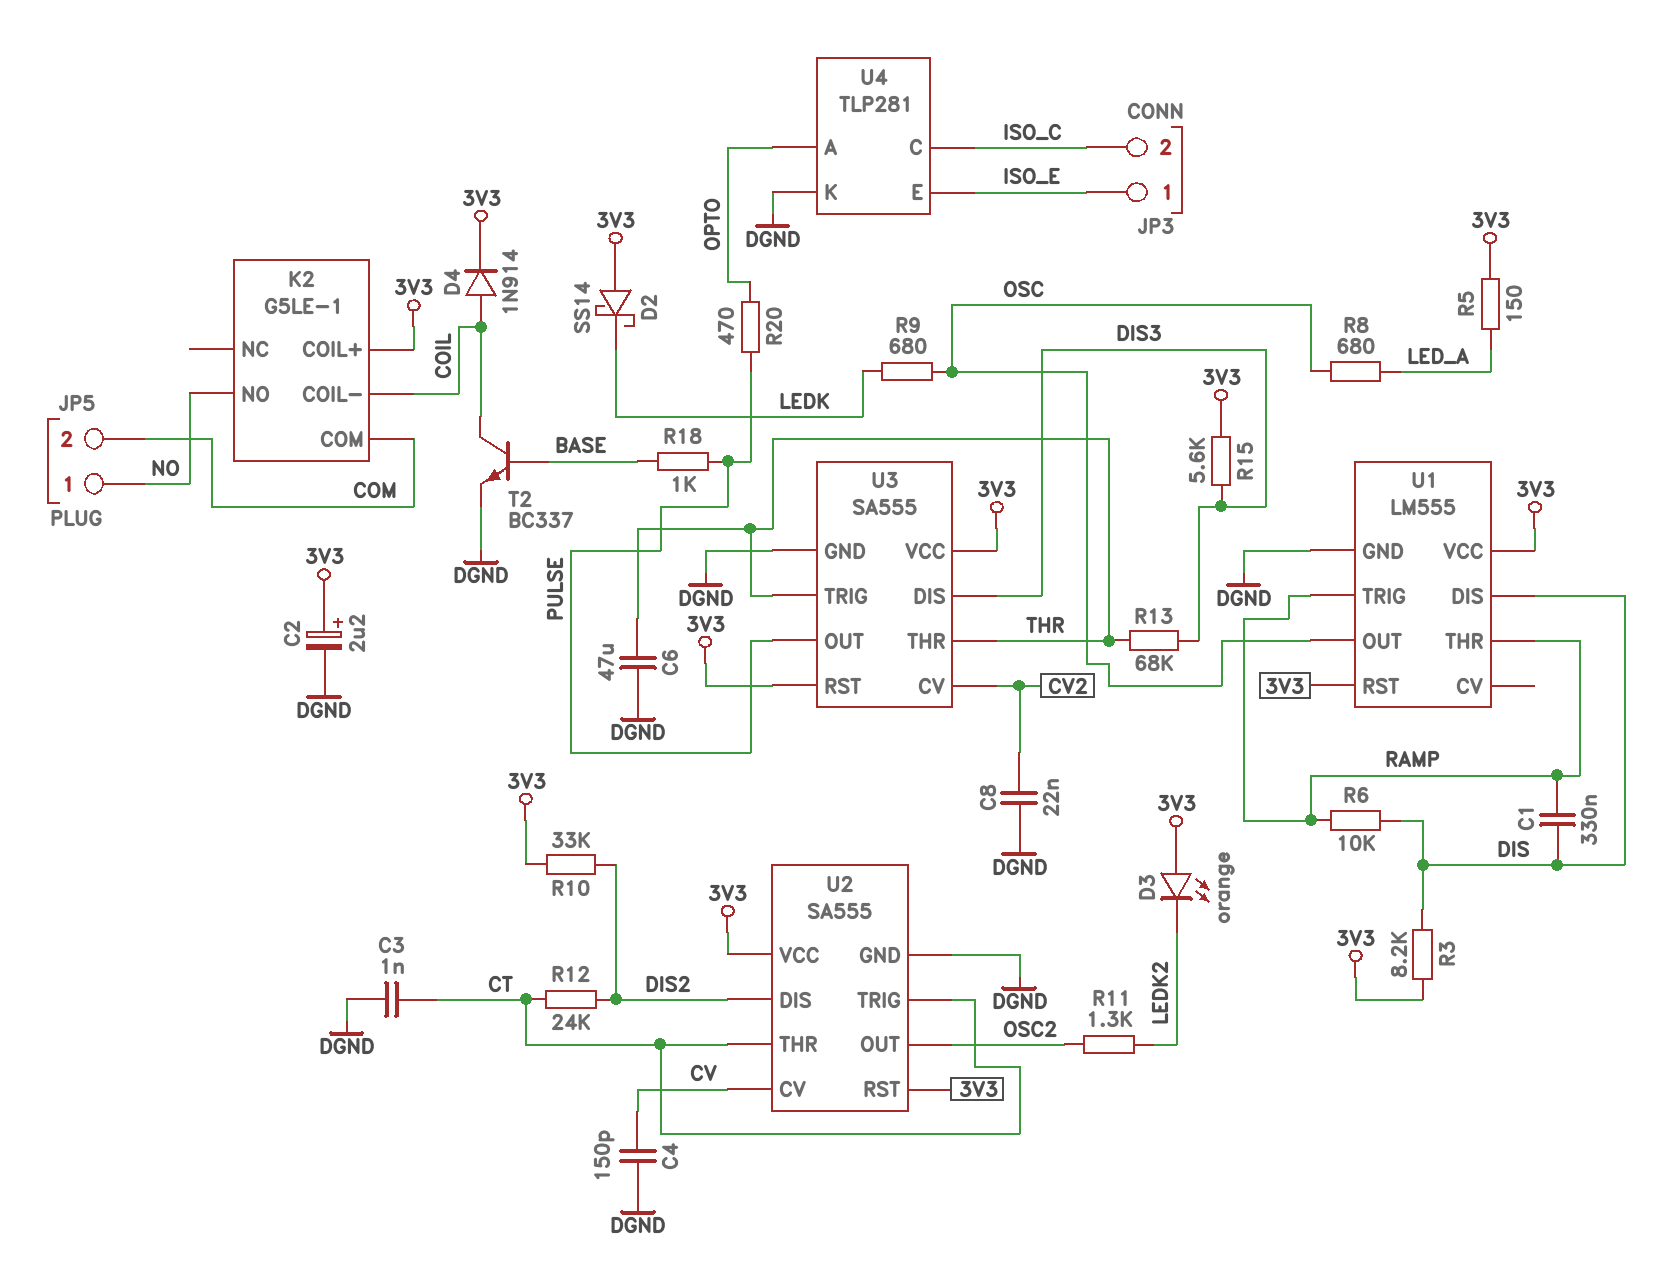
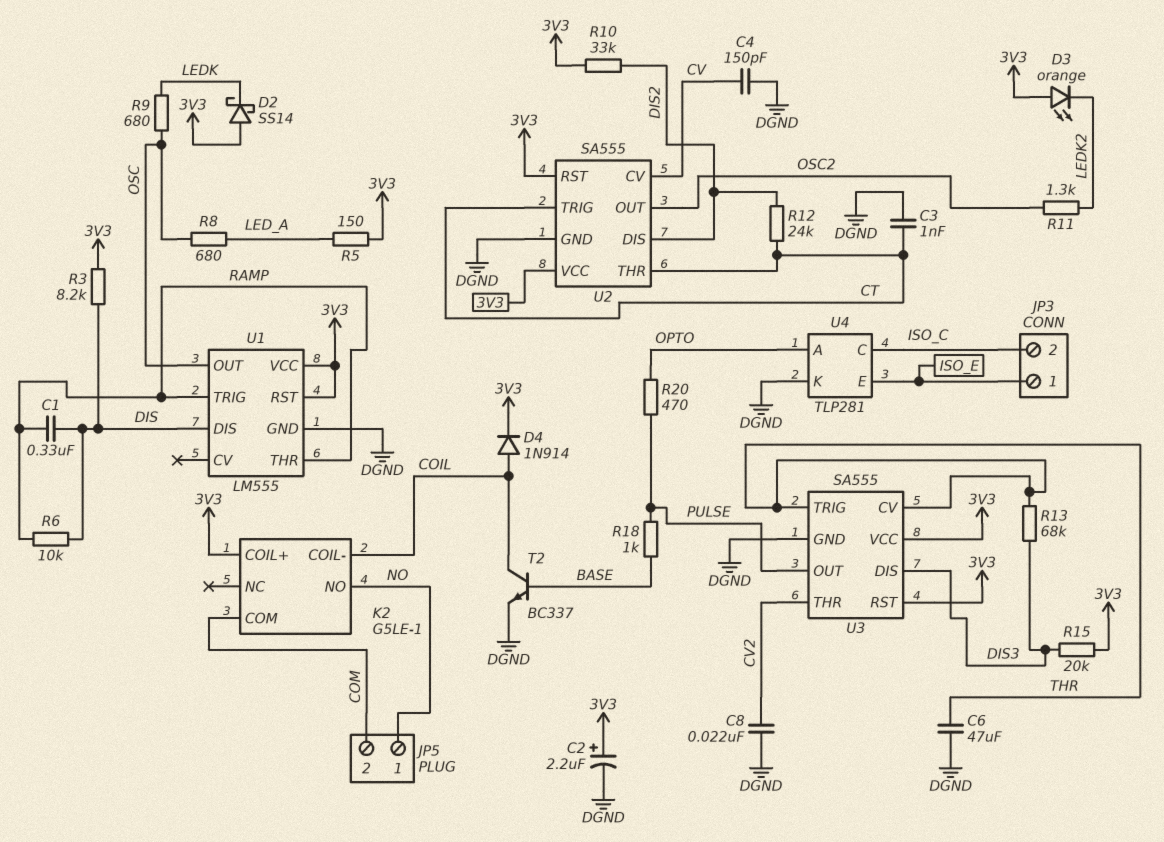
R15: 5.6k (3V3, DIS3) -> 20k (3V3, DIS3)
U3 pin CV: CV2 -> THR
U3 pin THR: THR -> CV2

